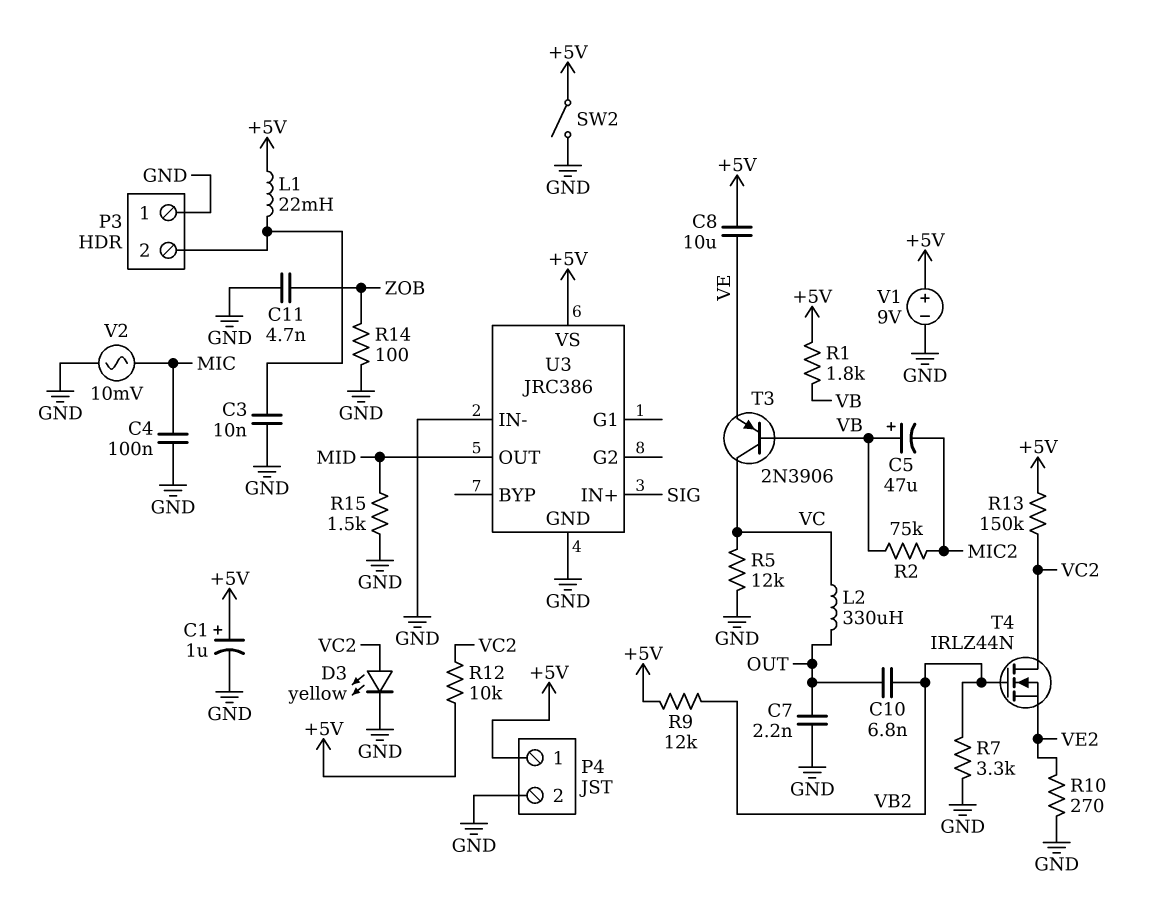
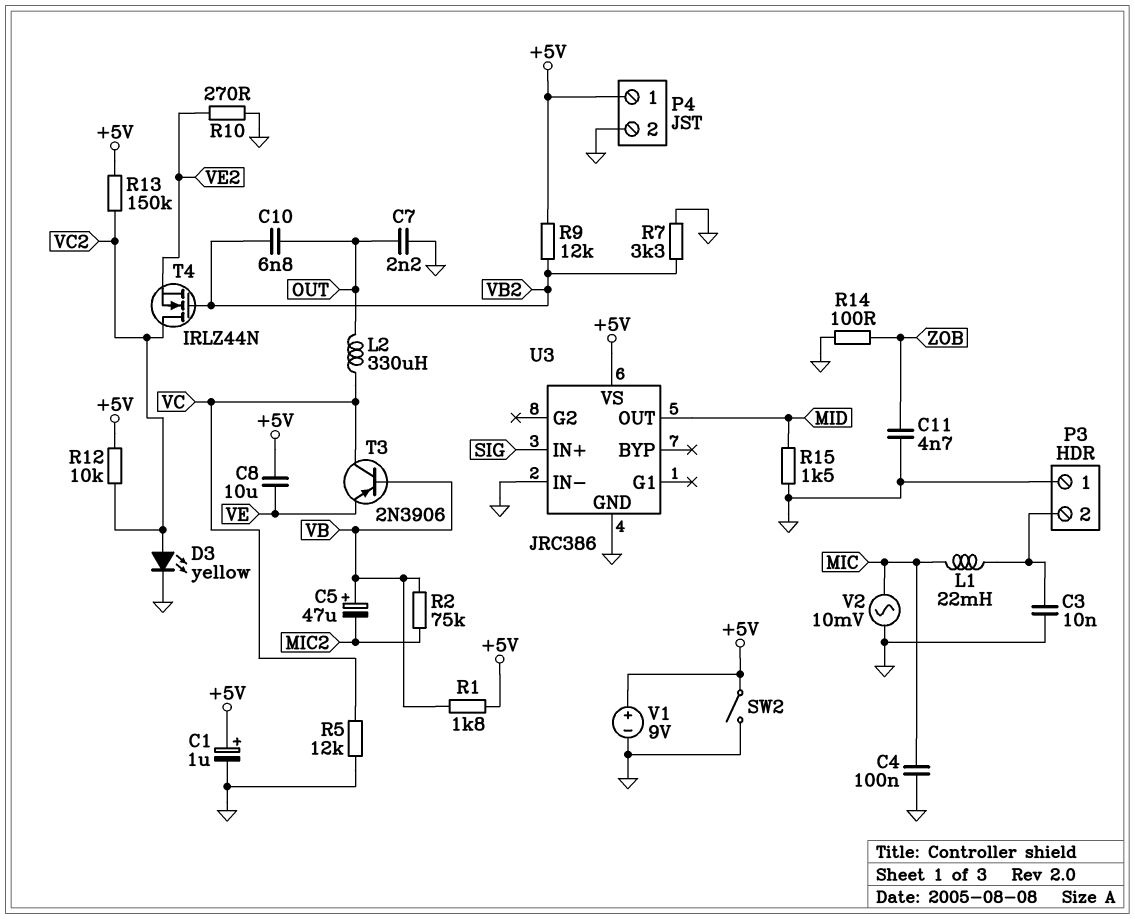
L1: 22mH (+5V, P3/2) -> 22mH (MIC, P3/2)

